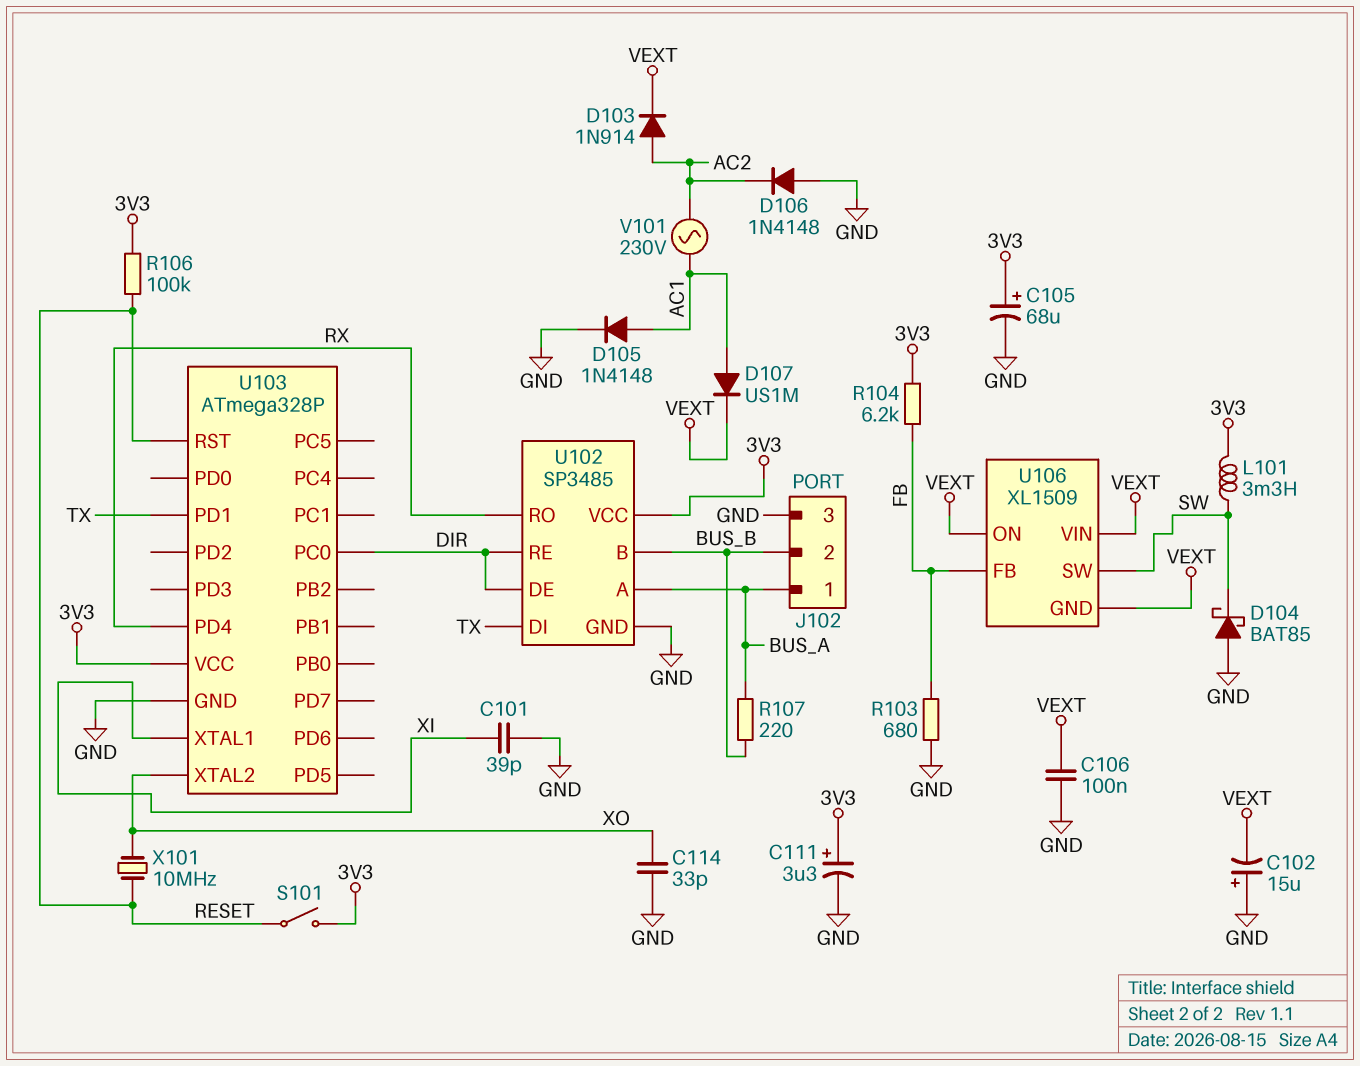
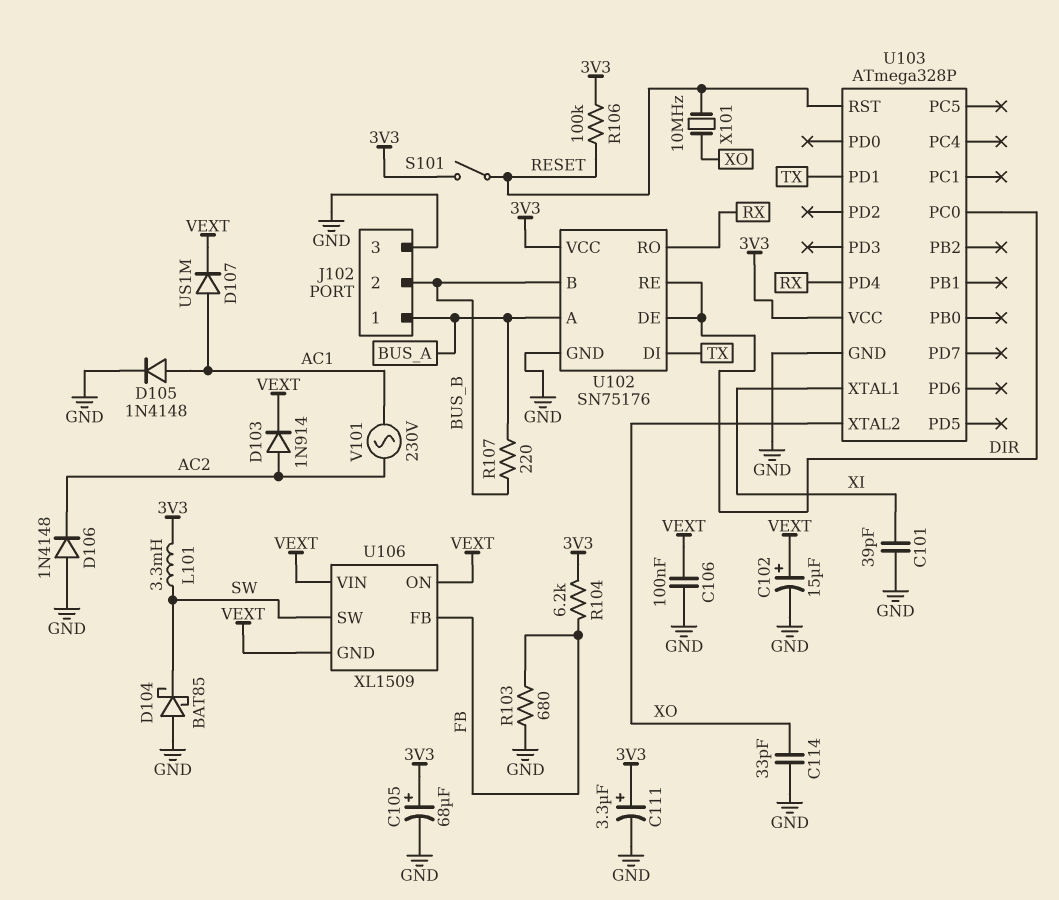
C102: 15uF (plus GND, minus VEXT) -> 15uF (plus VEXT, minus GND)
U102: SP3485 -> SN75176

